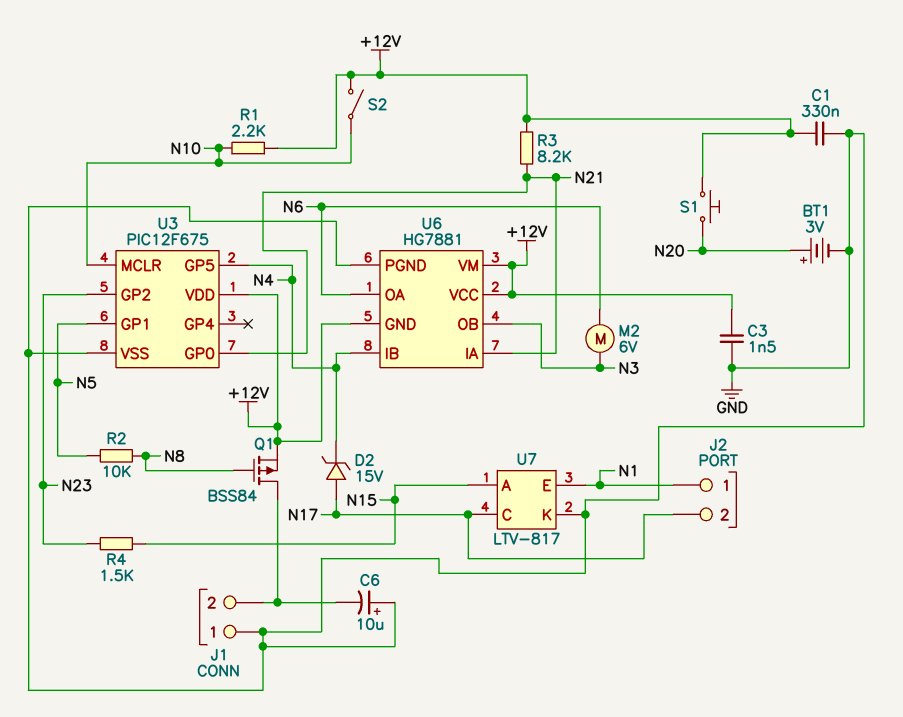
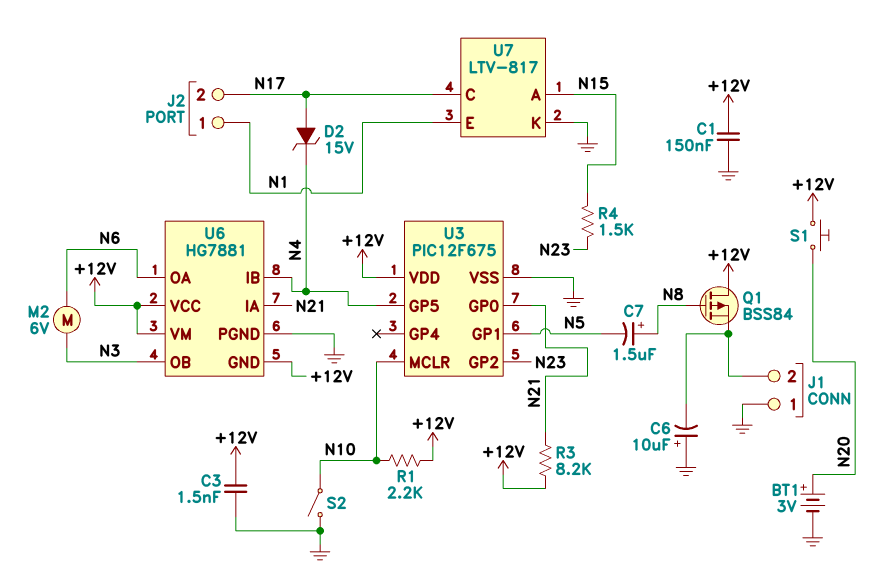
C1: 330nF (+12V, GND) -> 150nF (+12V, GND)
C7: none -> 1.5uF (plus N8, minus N5)
Q1: PMOS BSS84 (G N8, D J1/2, S +12V) -> PMOS BSS84 (G N8, D +12V, S J1/2)
R2: 10k (N5, N8) -> none
S2: switch (+12V, N10) -> switch (GND, N10)

